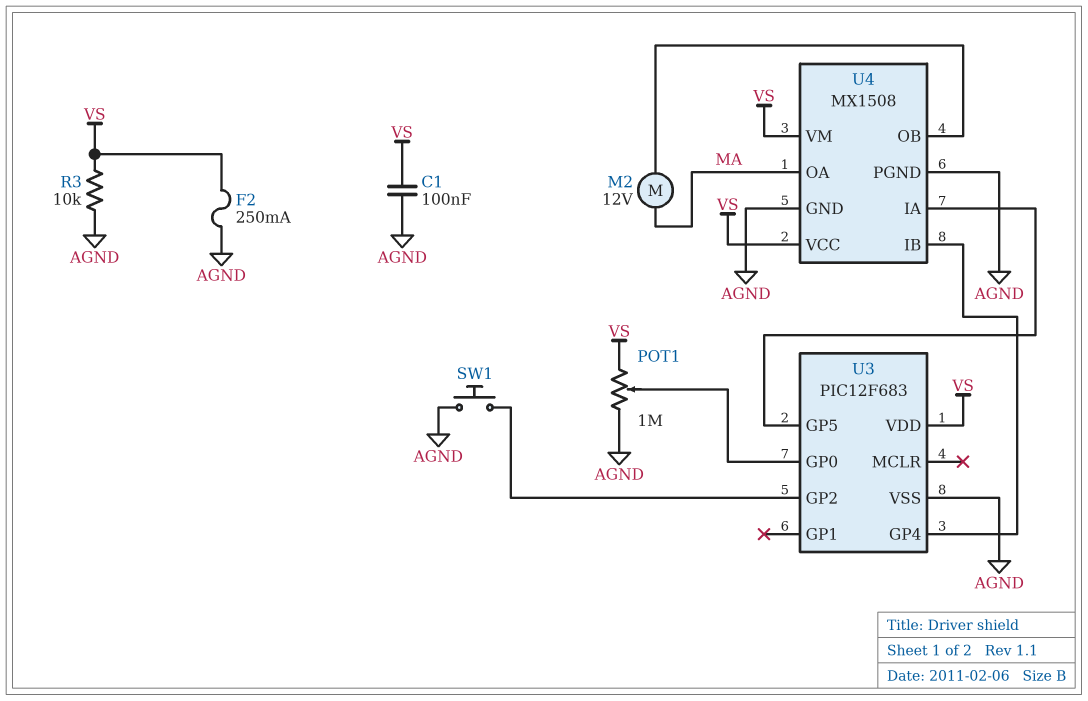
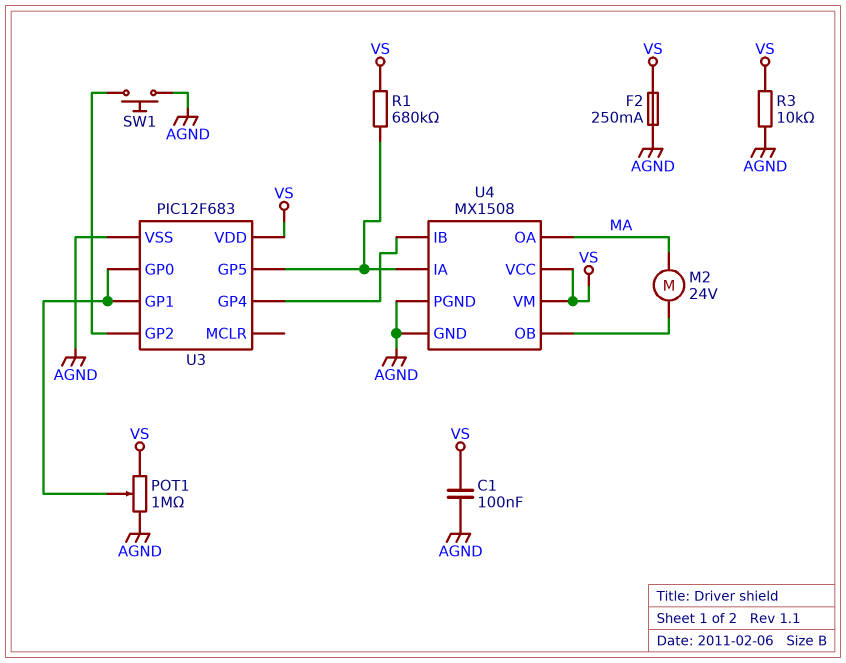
M2: motor 12V (MA, U4/OB) -> motor 24V (MA, U4/OB)
R1: none -> 680k (U3/GP5, VS)
U3 pin GP1: none -> U3/GP0

